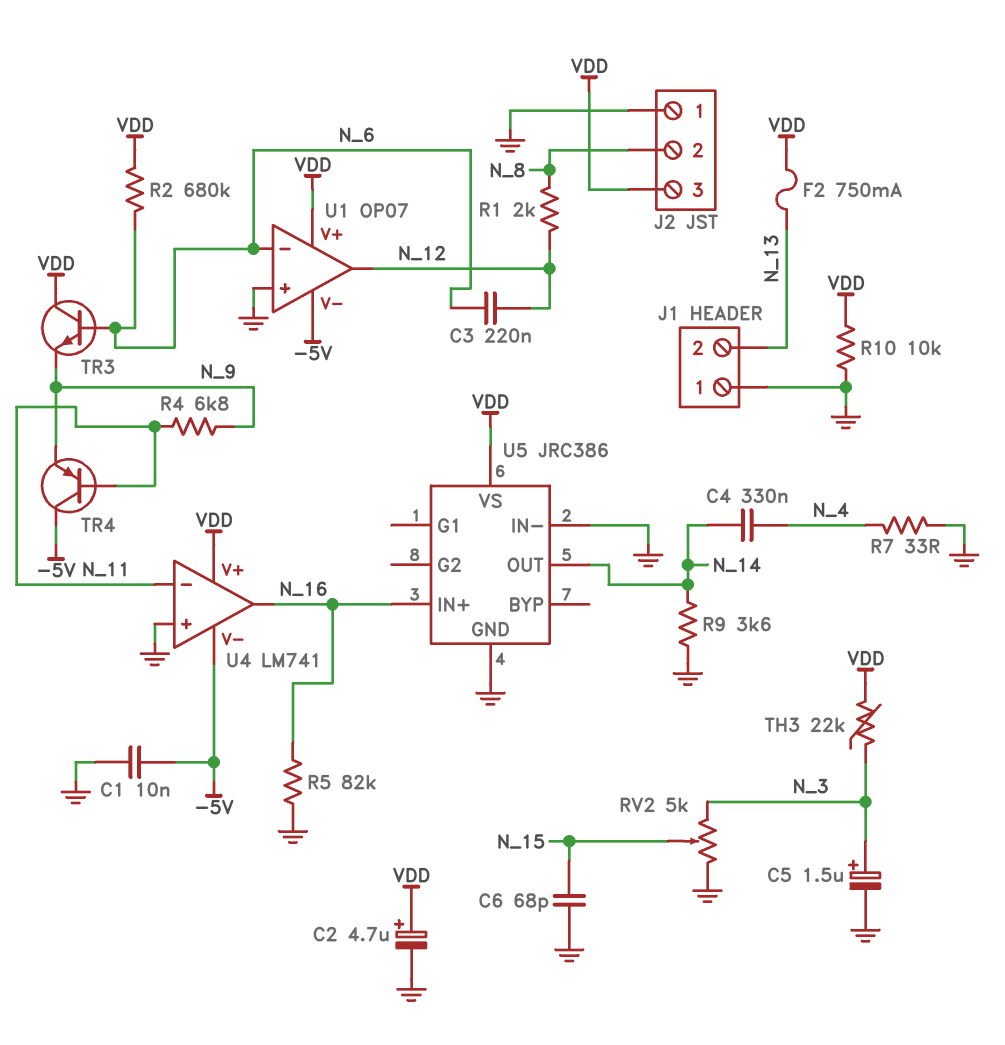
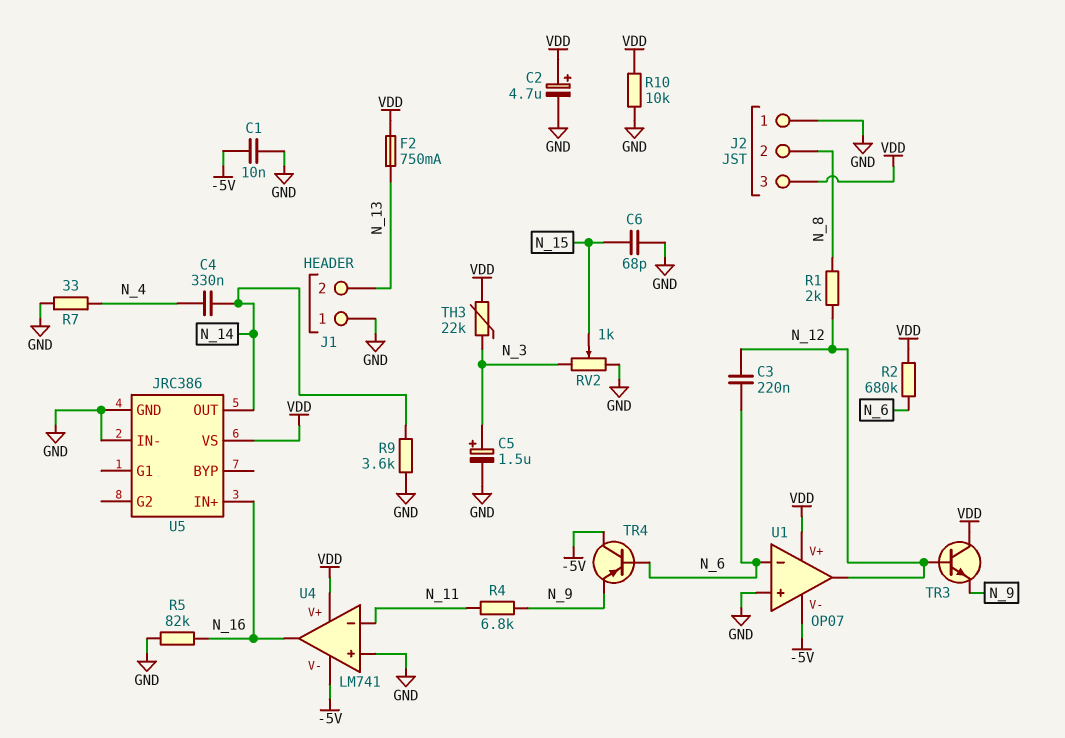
RV2: 5k (GND, N_3, wiper N_15) -> 1k (GND, N_3, wiper N_15)
TR3: NPN (B N_6, C VDD, E N_9) -> NPN (B N_12, C VDD, E N_9)
TR4: PNP (B N_11, C -5V, E N_9) -> PNP (B N_6, C -5V, E N_9)

